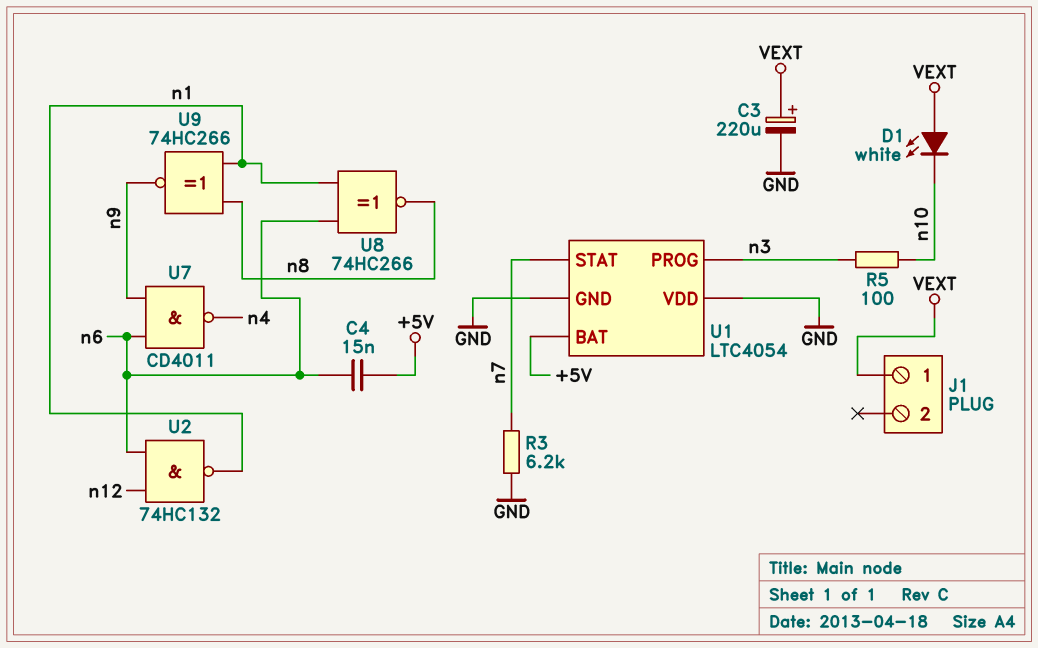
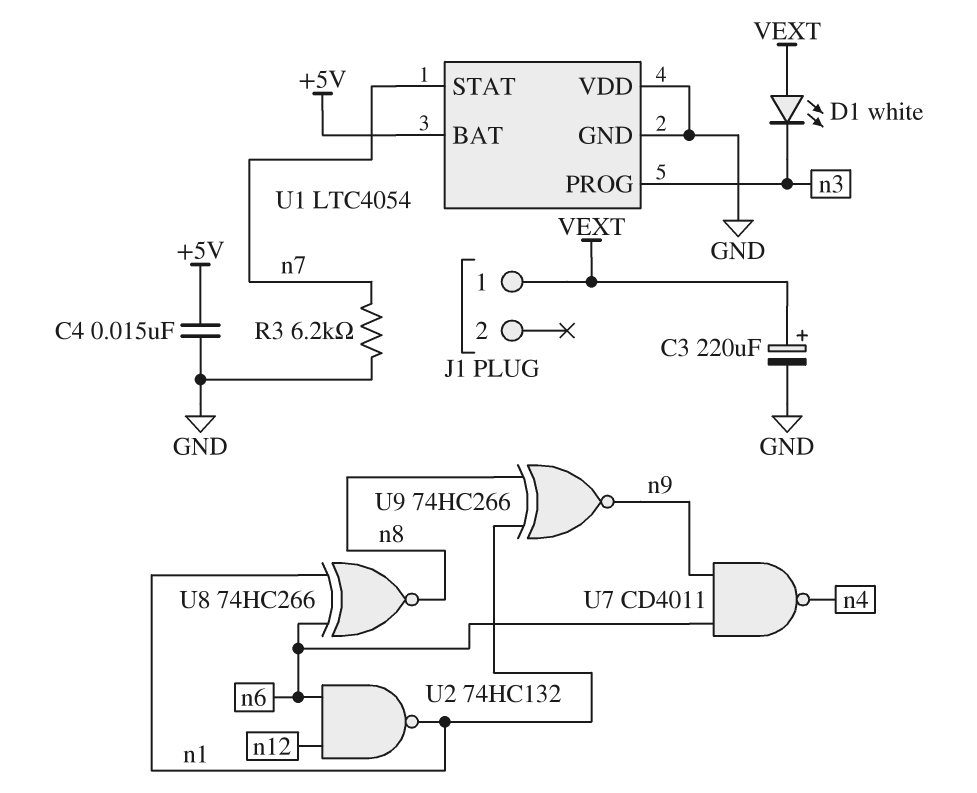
C4: 15nF (+5V, n6) -> 15nF (+5V, GND)
D1: LED white (A VEXT, K n10) -> LED white (A VEXT, K n3)
R5: 100 (n3, n10) -> none

